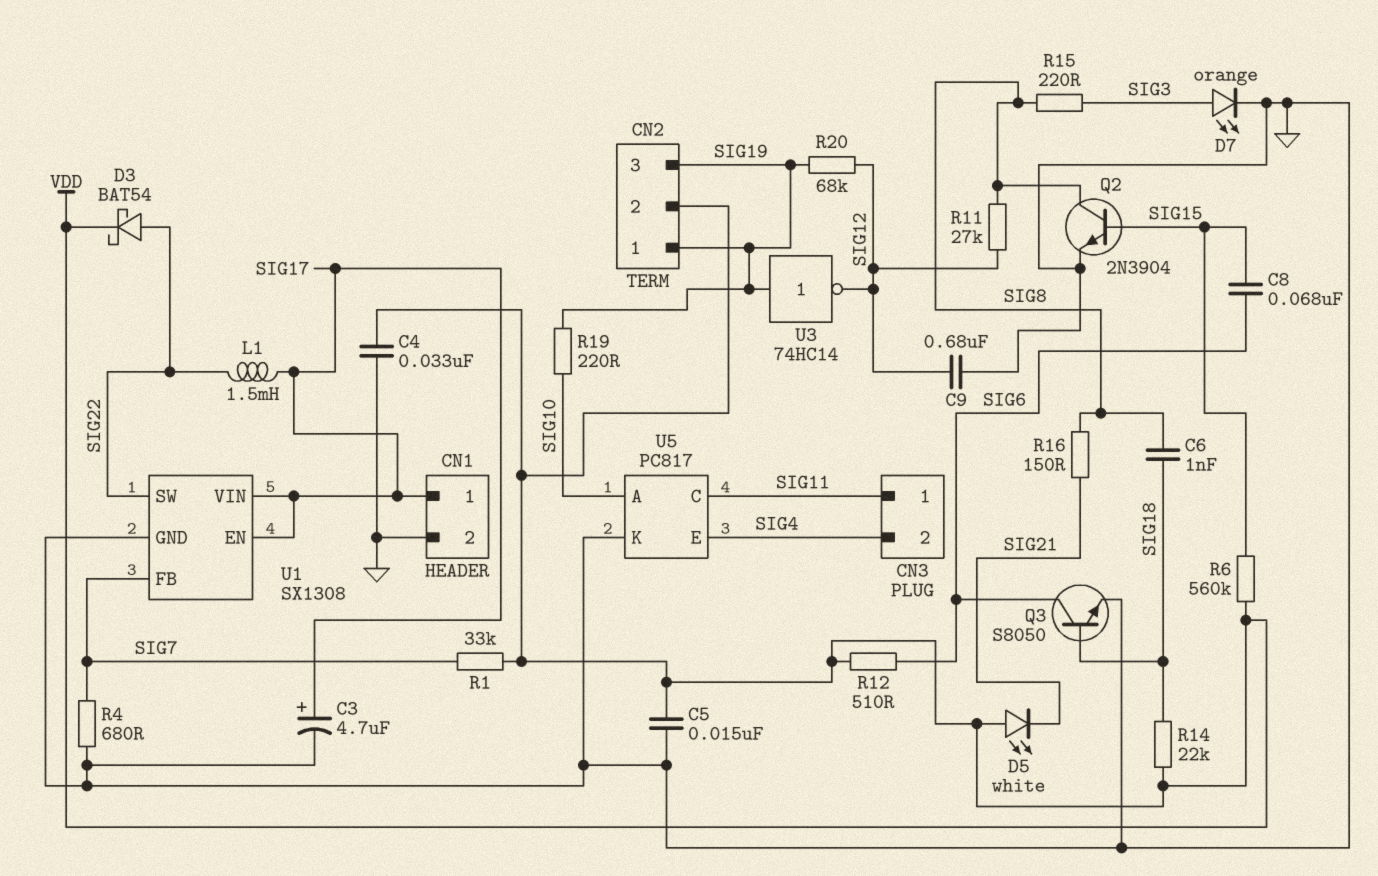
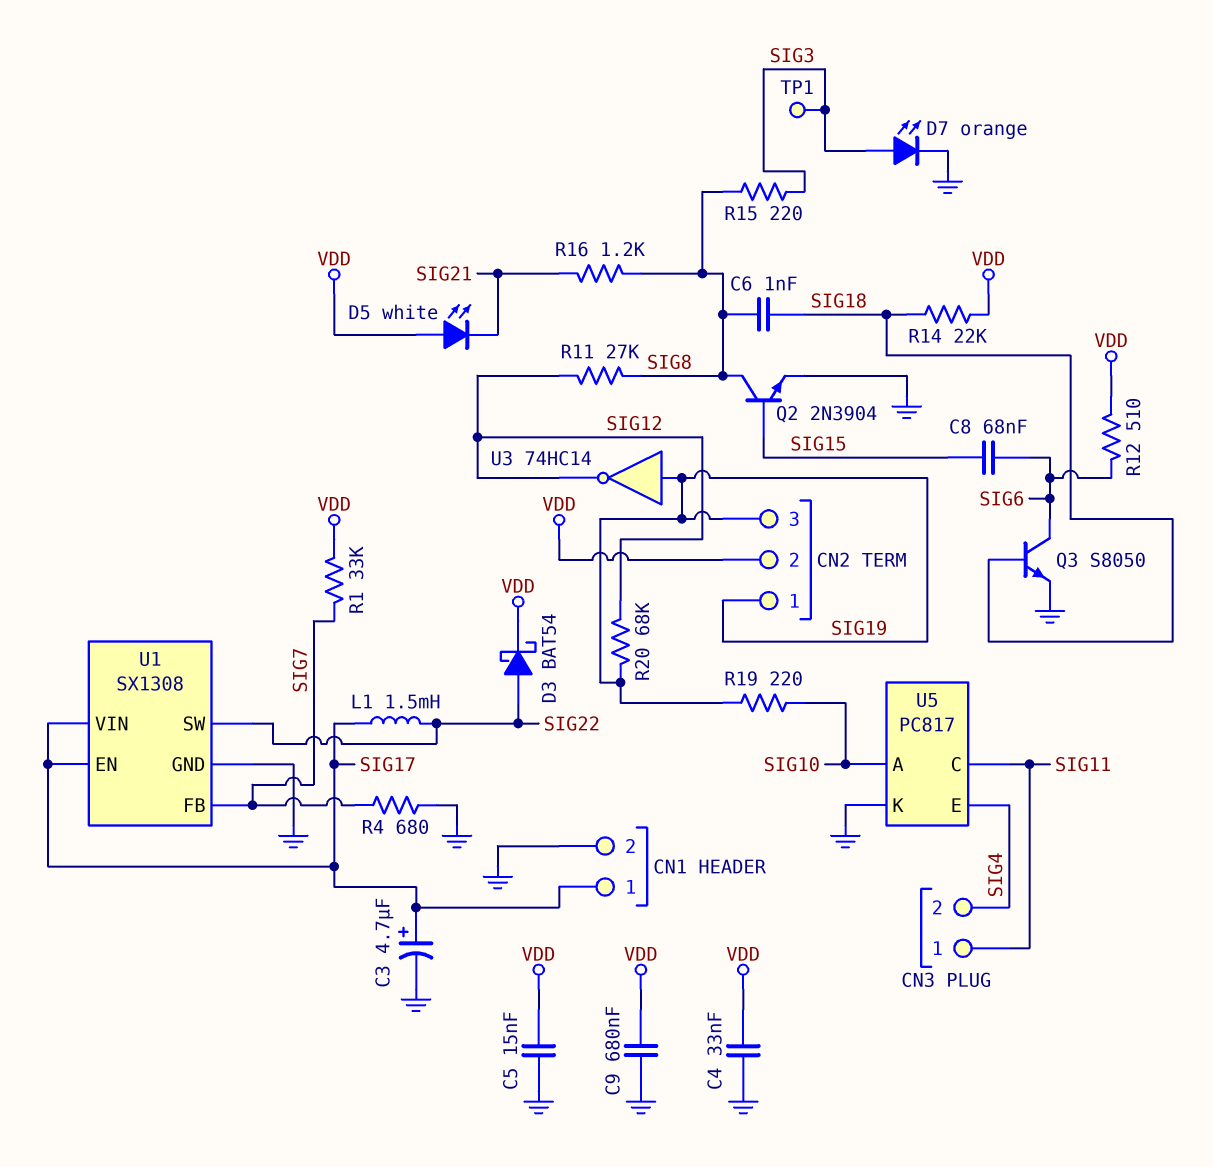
C9: 680nF (GND, SIG12) -> 680nF (GND, VDD)
R6: 560k (SIG15, VDD) -> none
R16: 150 (SIG8, SIG21) -> 1.2k (SIG8, SIG21)
TP1: none -> test point (SIG3)

